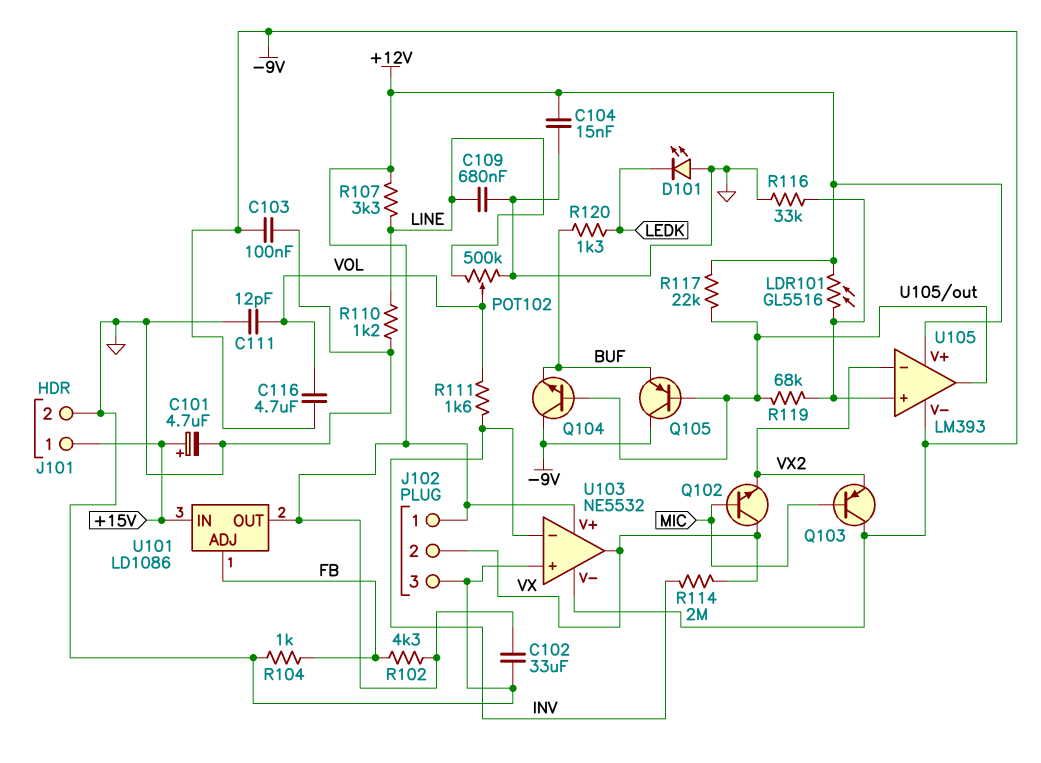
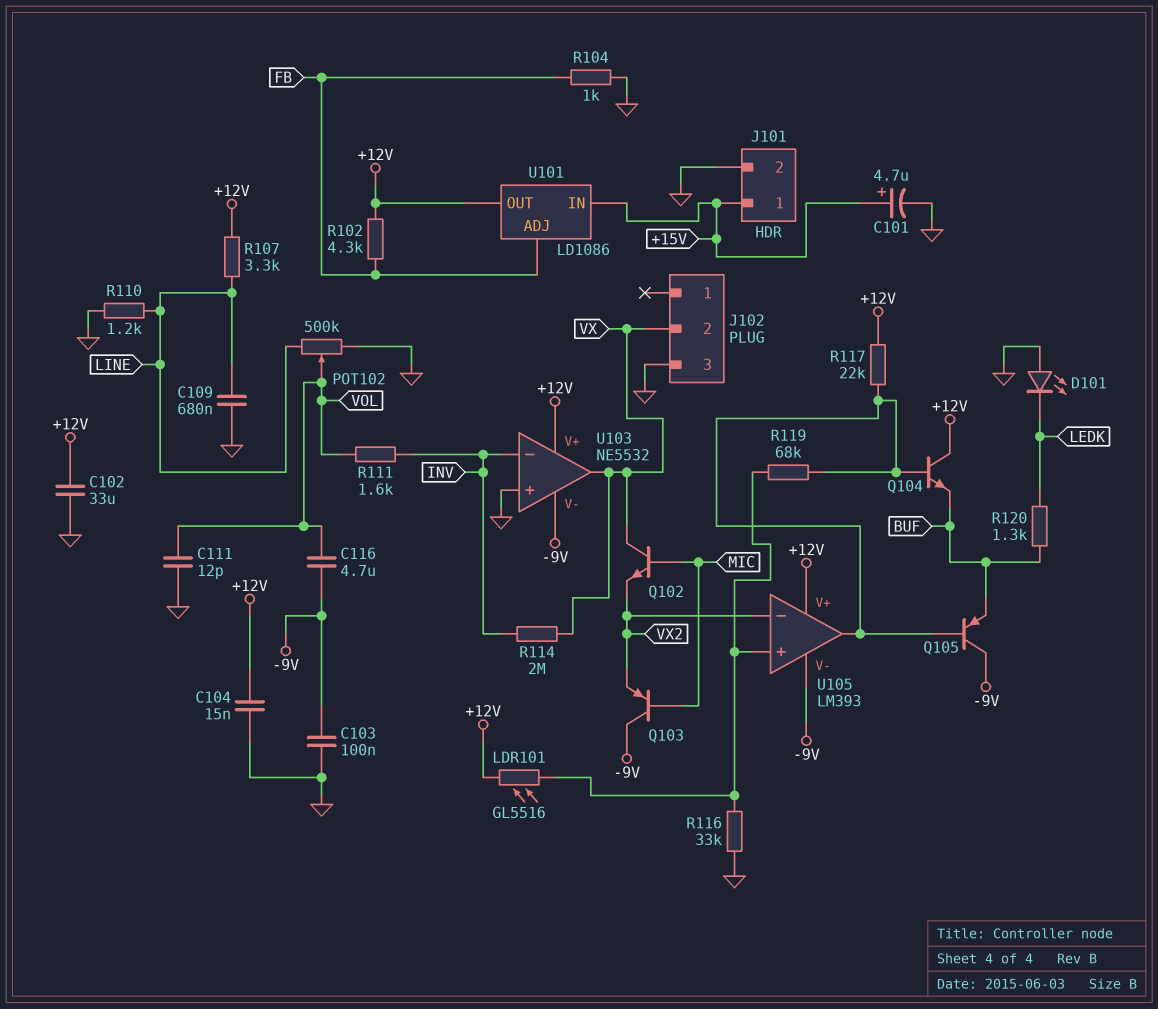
J102 pin 1: +12V -> none
Q104: NPN (B U105/out, C -9V, E BUF) -> NPN (B U105/out, C +12V, E BUF)

